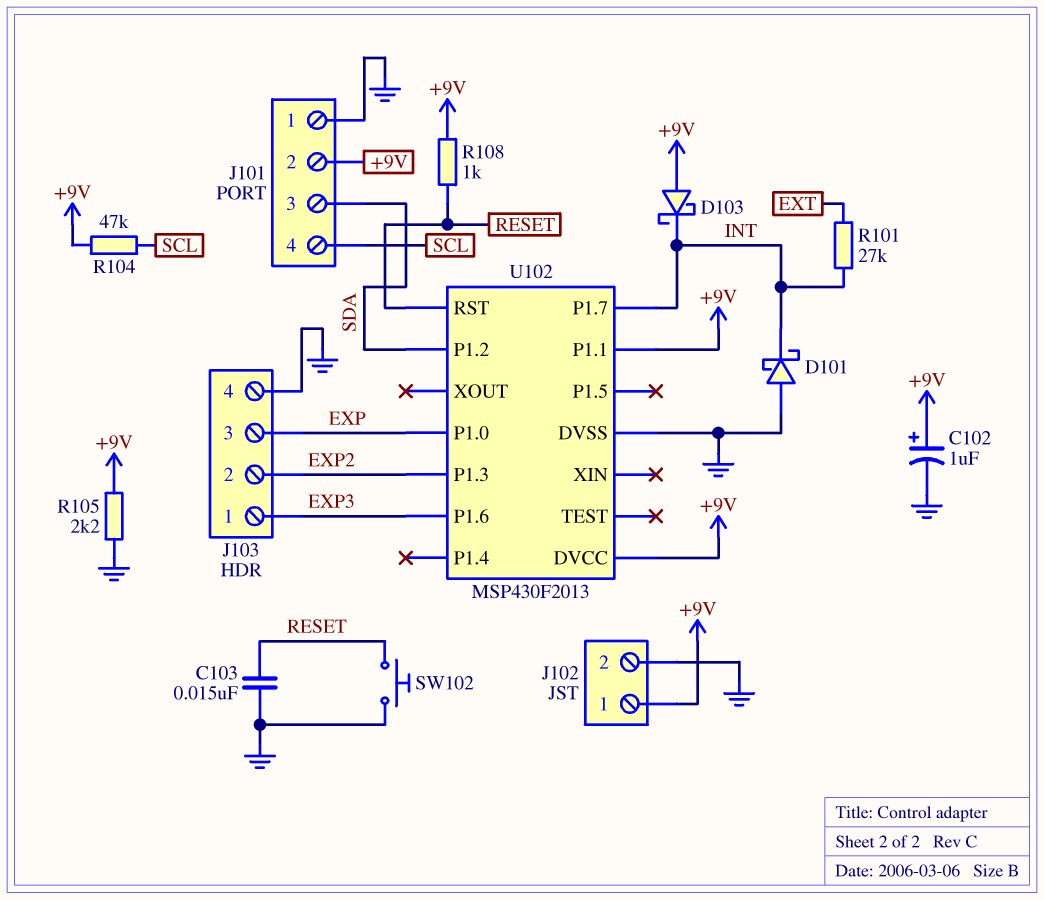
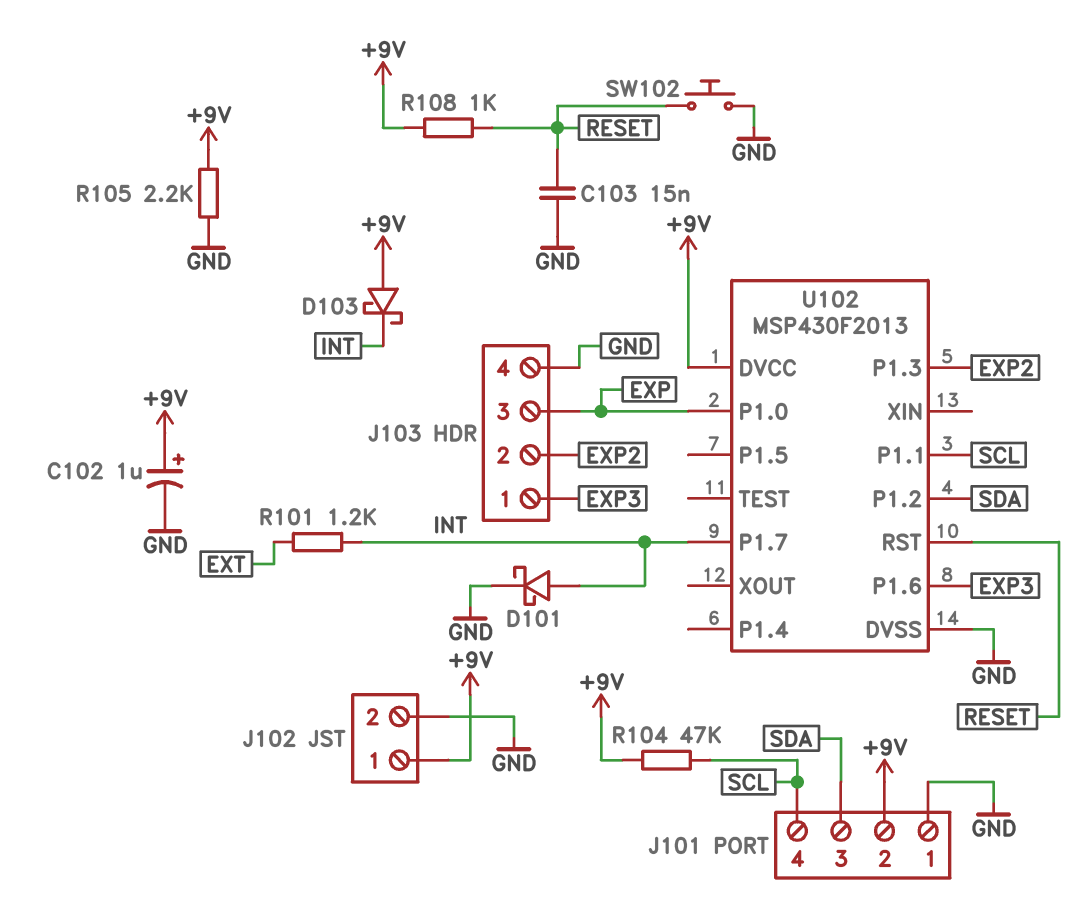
D101: schottky (A GND, K INT) -> schottky (A INT, K GND)
R101: 27k (EXT, INT) -> 1.2k (EXT, INT)
U102 pin P1.1: +9V -> SCL

